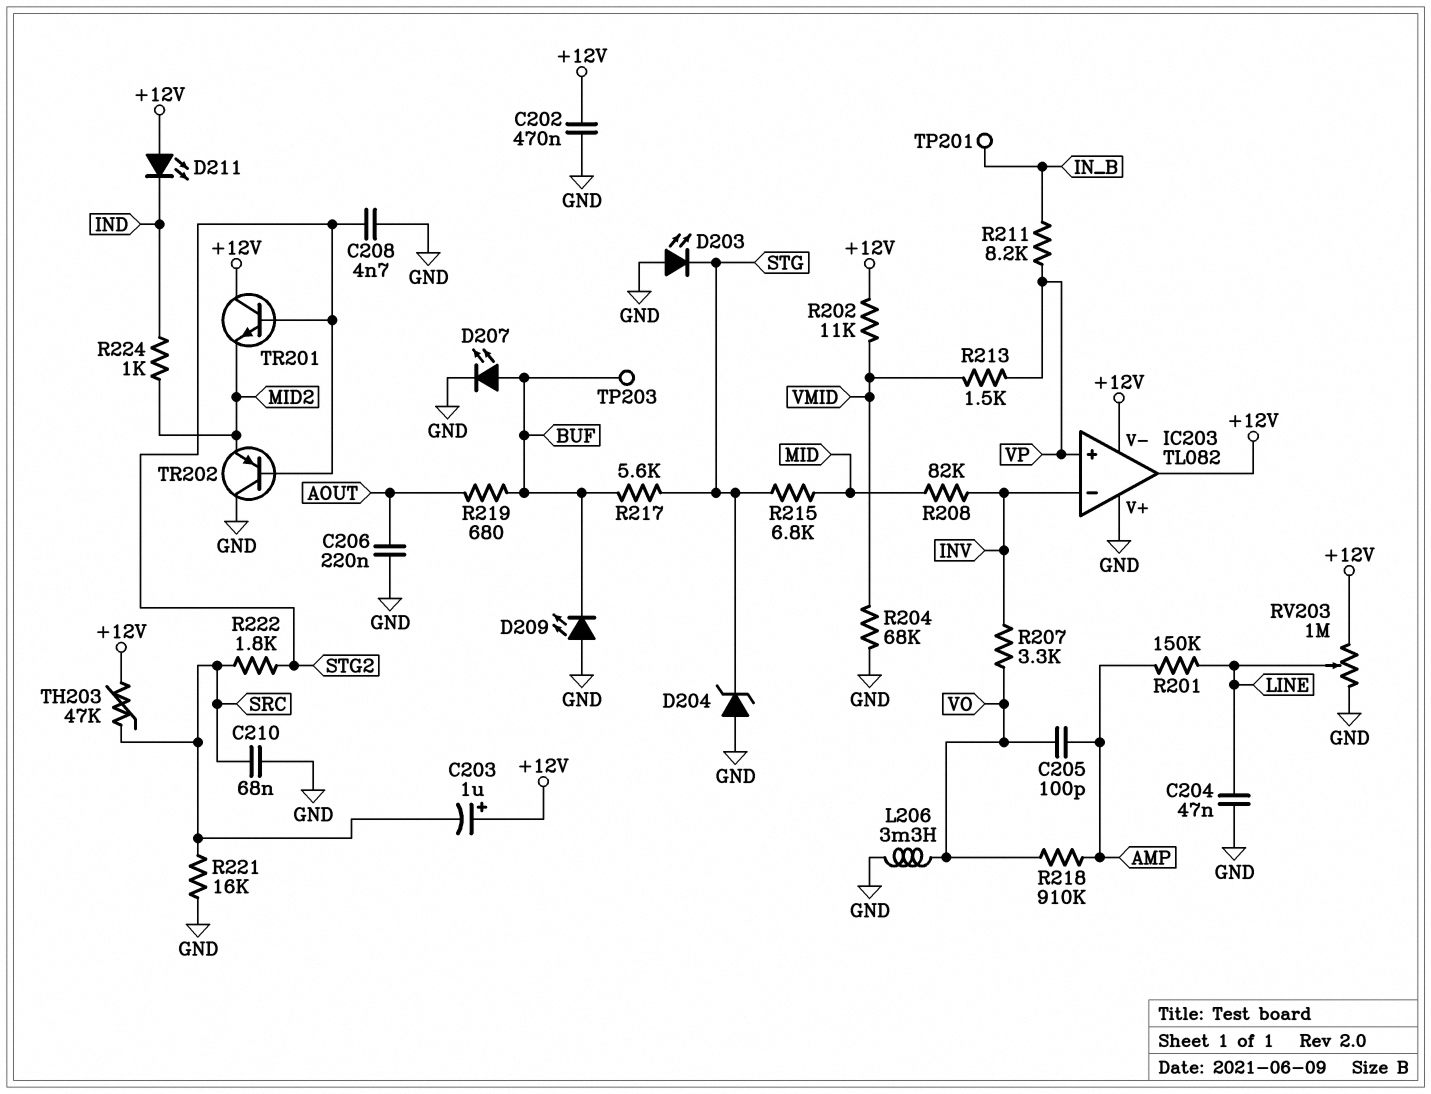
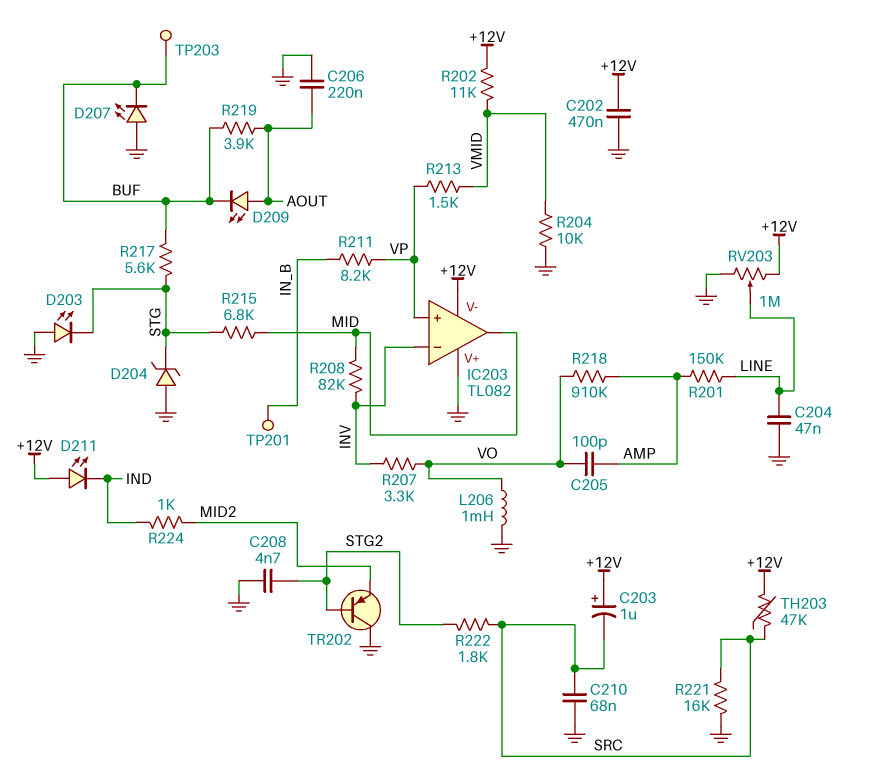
D207: LED (A BUF, K GND) -> LED (A GND, K BUF)
D209: LED (A GND, K BUF) -> LED (A AOUT, K BUF)
IC203 pin out: +12V -> MID
L206: 3.3mH (GND, VO) -> 1mH (GND, VO)
R204: 68k (GND, VMID) -> 10k (GND, VMID)
R219: 680 (AOUT, BUF) -> 3.9k (AOUT, BUF)
TR201: NPN (B STG2, C +12V, E MID2) -> none

